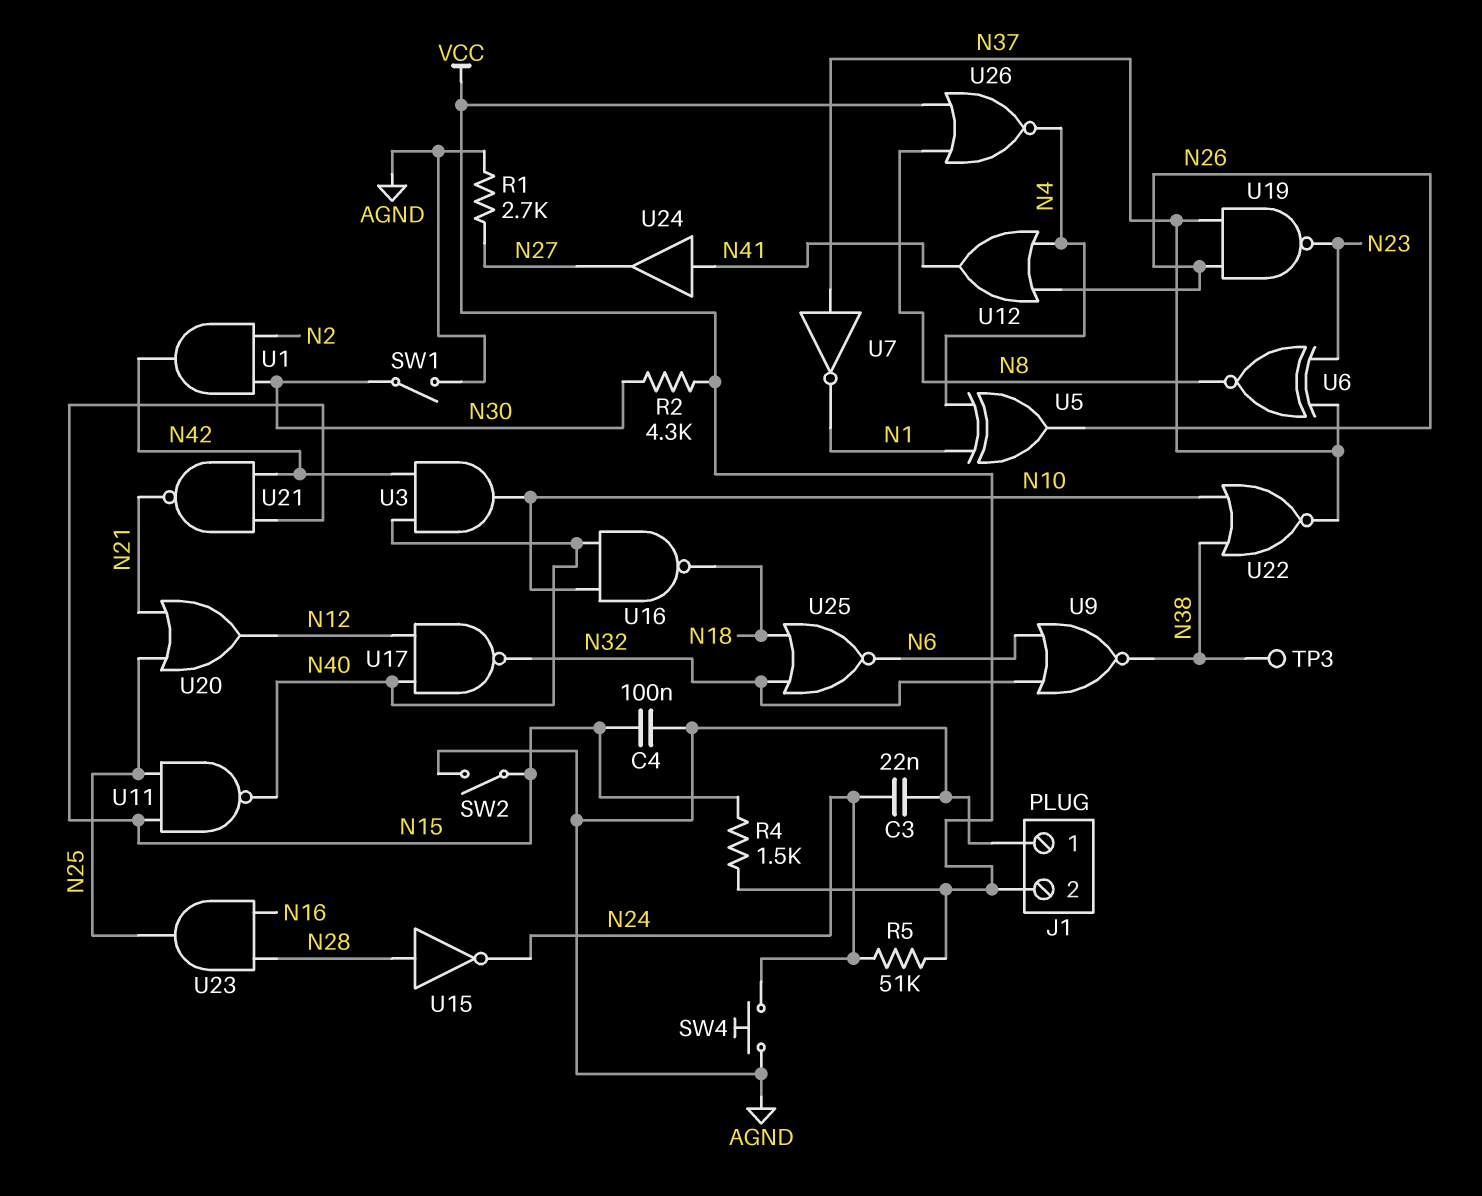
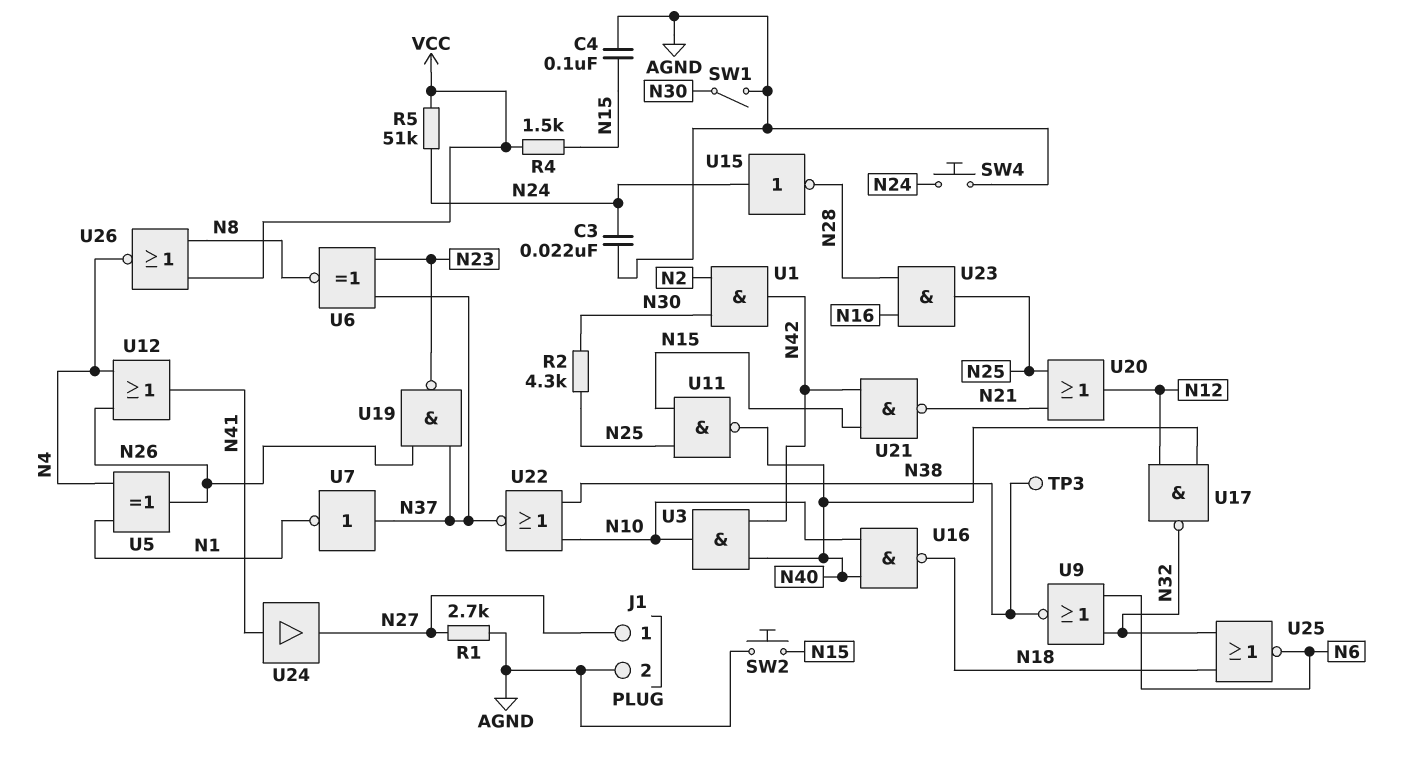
J1 pin 1: AGND -> N27
J1 pin 2: VCC -> AGND
R2: 4.3k (N30, VCC) -> 4.3k (N25, N30)
SW2: switch (AGND, N15) -> button (AGND, N15)
U15: NOT (in N28, out N24) -> NOT (in N24, out N28)

